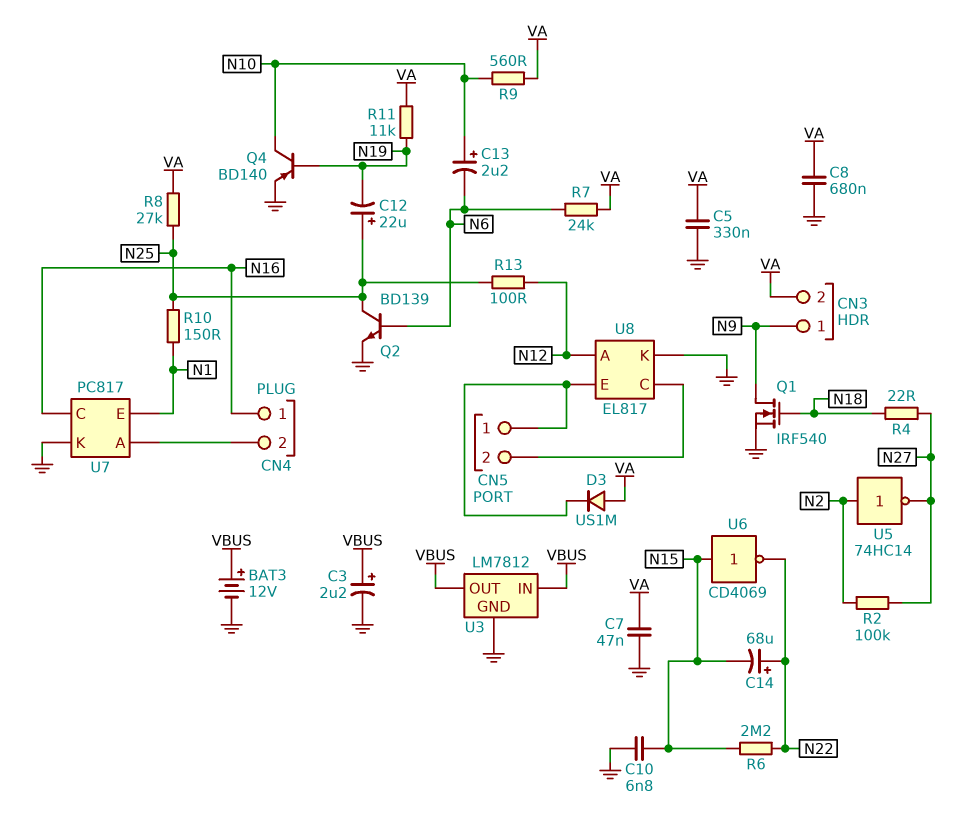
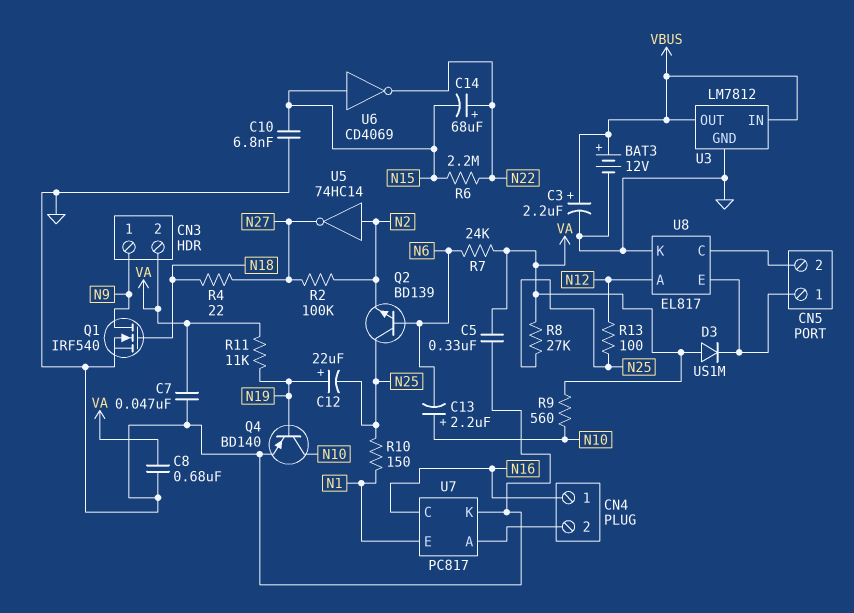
C12: 22uF (plus N25, minus N19) -> 22uF (plus N19, minus N25)
Q2: NPN BD139 (B N6, C N25, E GND) -> NPN BD139 (B N6, C N25, E N2)

